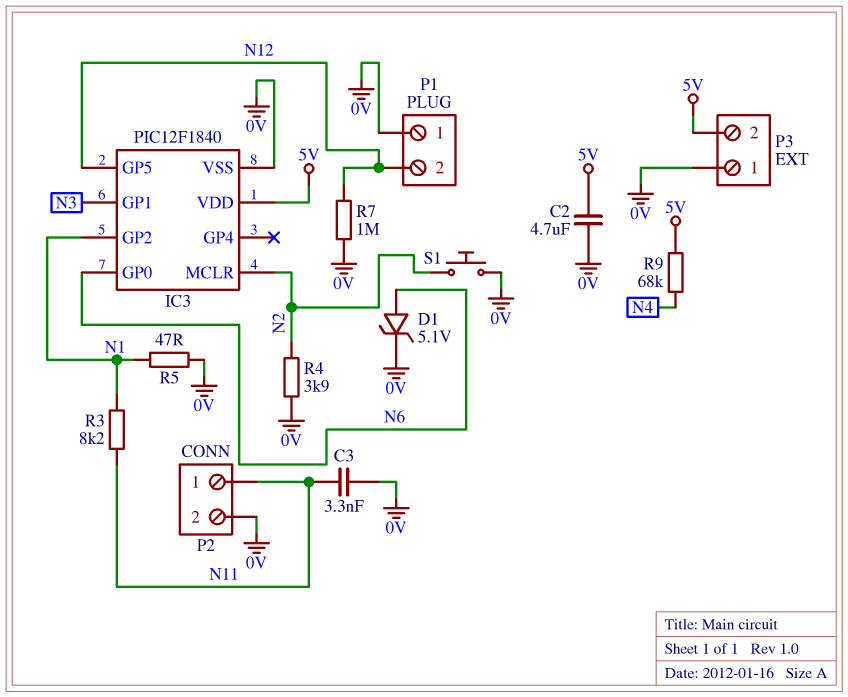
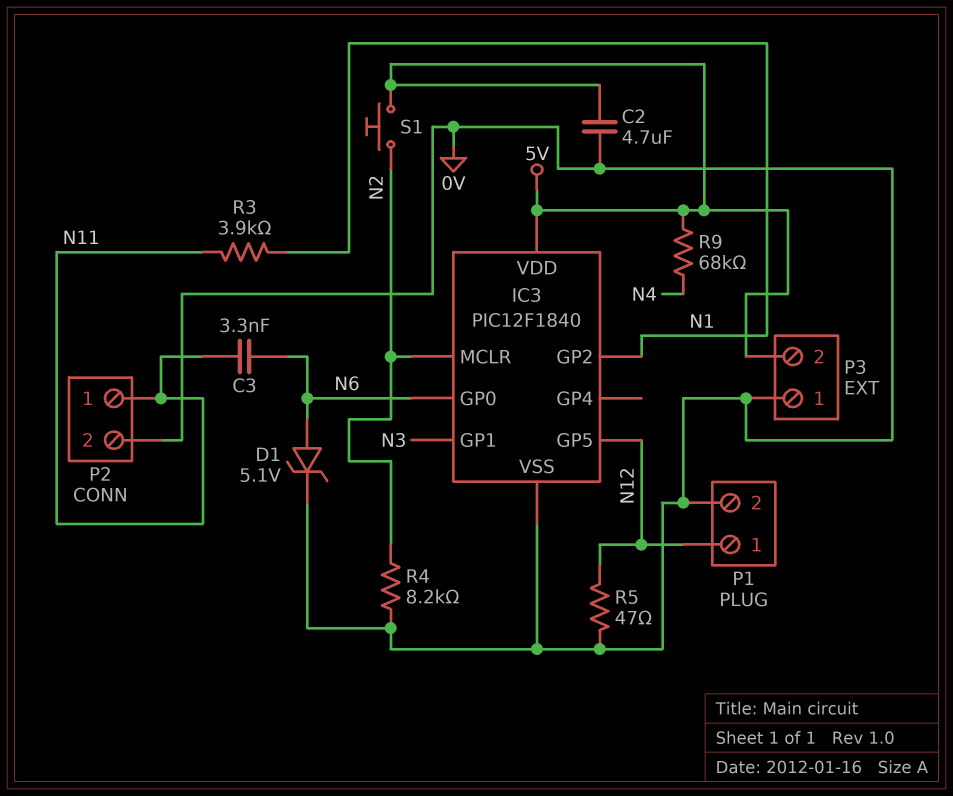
C3: 3.3nF (0V, N11) -> 3.3nF (N6, N11)
P1 pin 1: 0V -> N12
P1 pin 2: N12 -> 0V
R3: 8.2k (N1, N11) -> 3.9k (N1, N11)
R4: 3.9k (0V, N2) -> 8.2k (0V, N2)
R5: 47 (0V, N1) -> 47 (0V, N12)
R7: 1M (0V, N12) -> none
S1: button (0V, N2) -> button (5V, N2)

